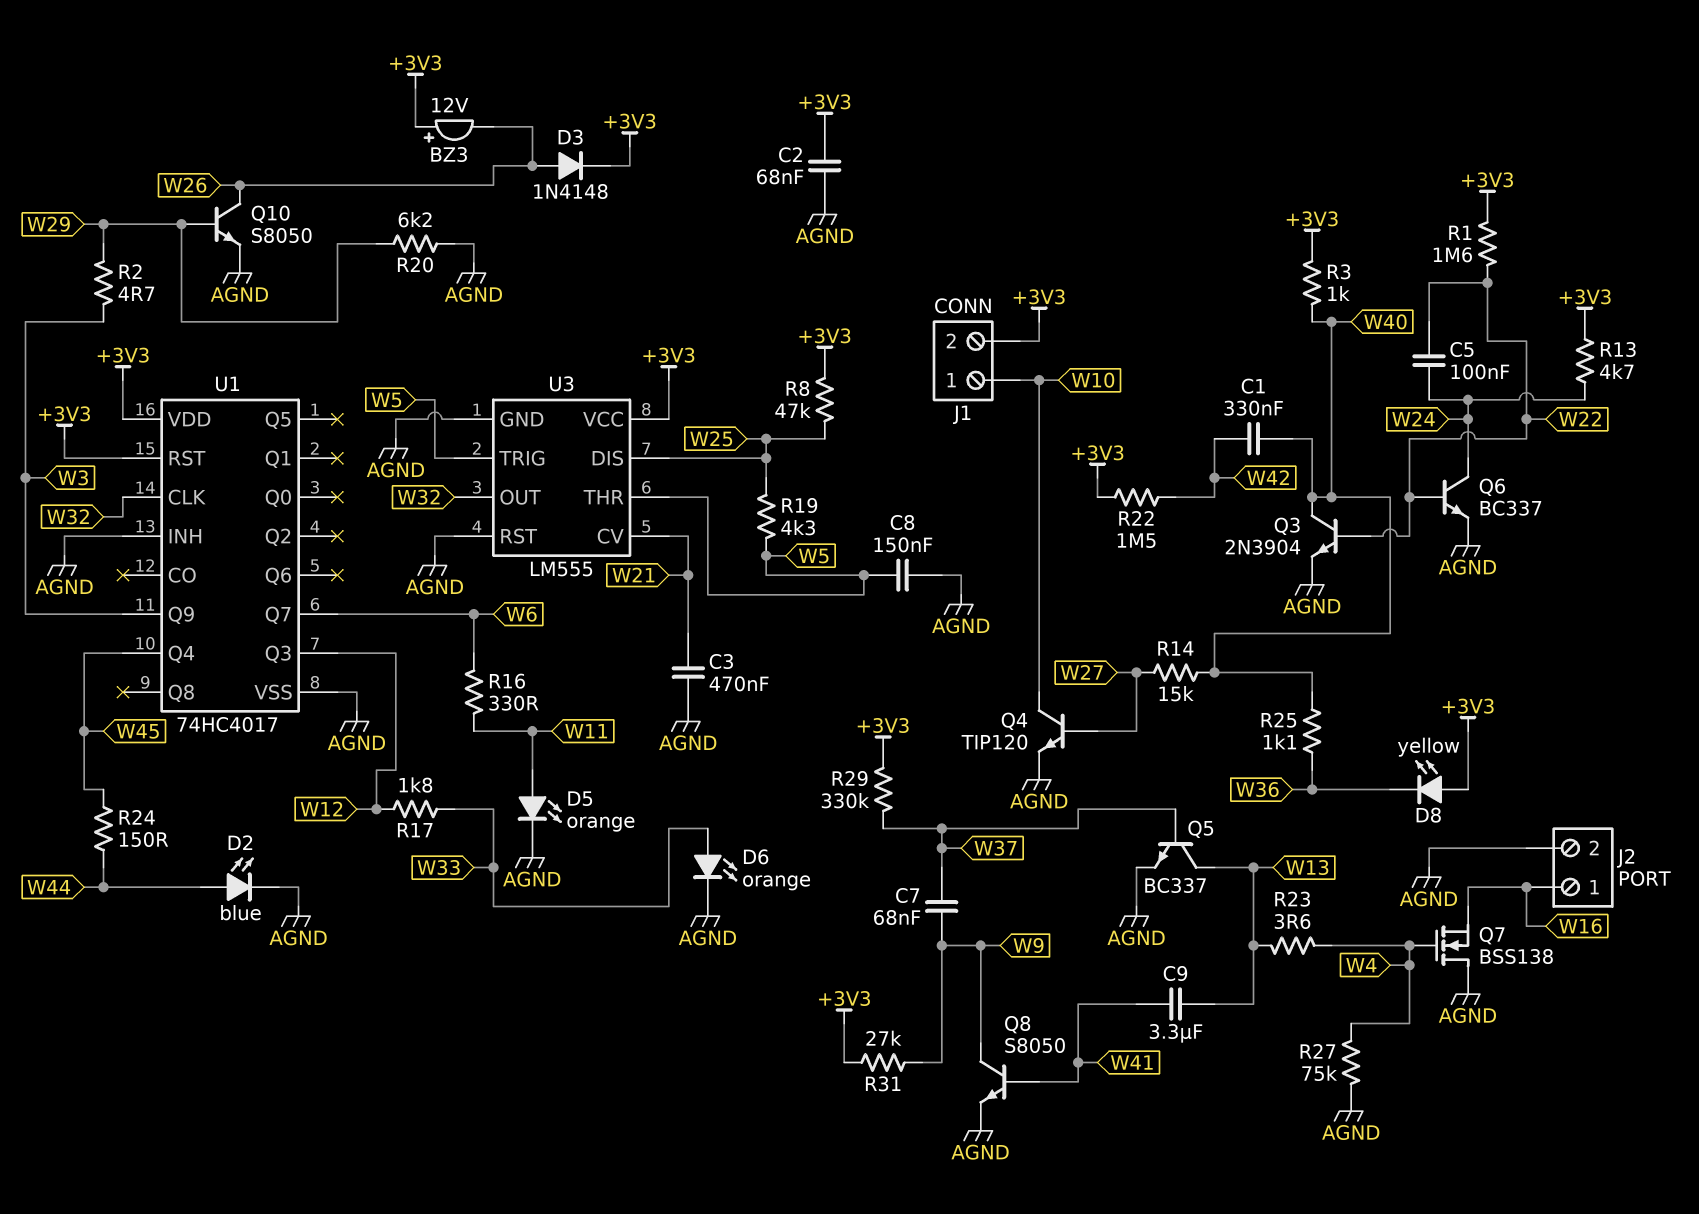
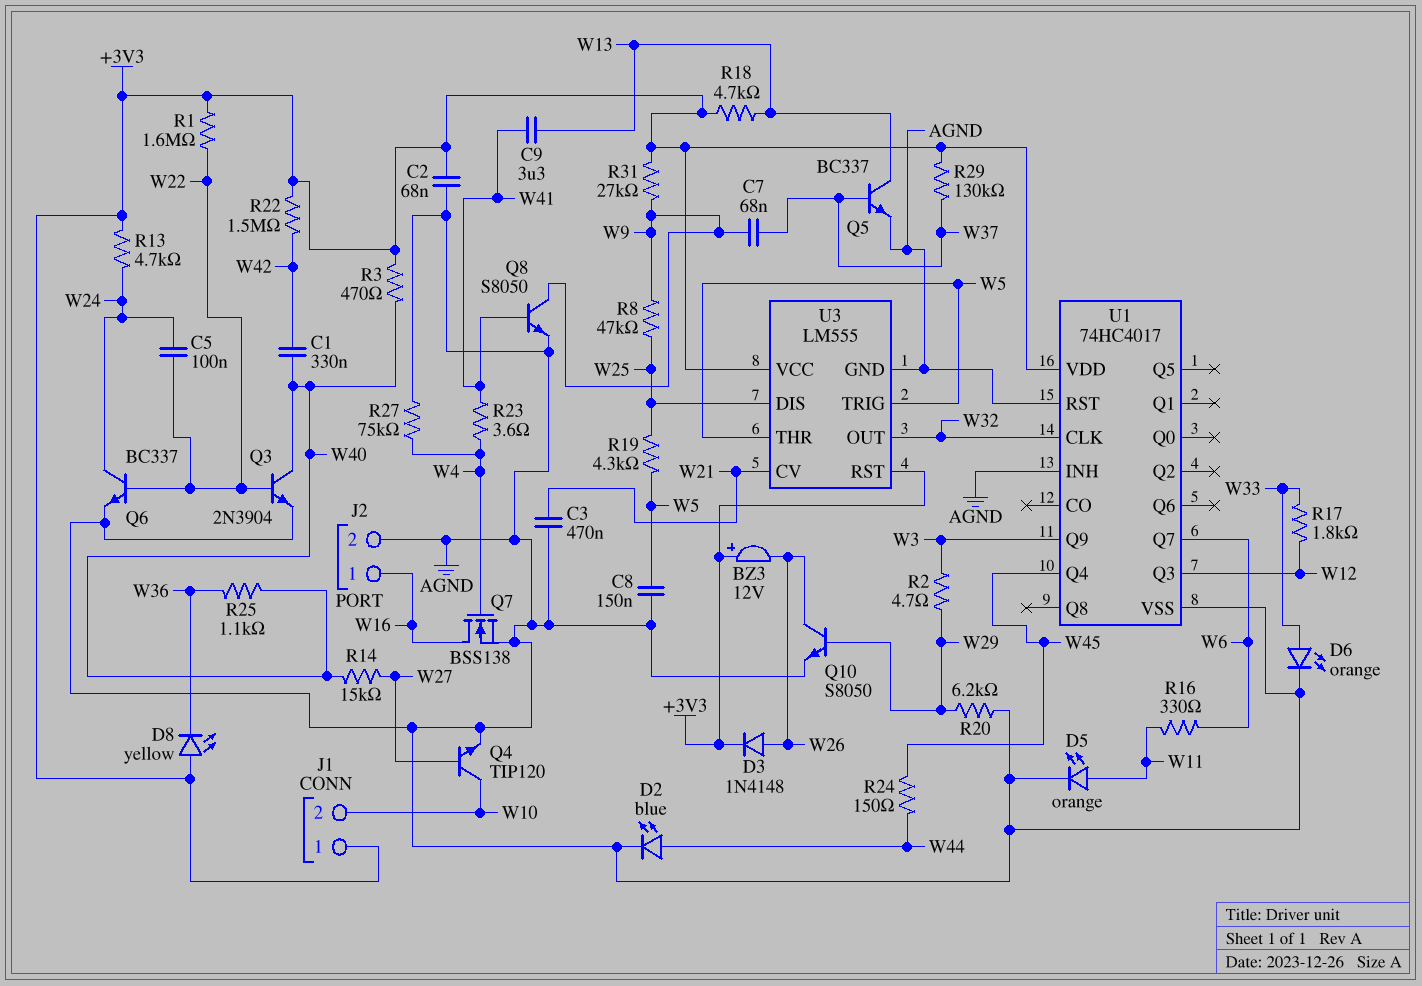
J1 pin 1: W10 -> +3V3
J1 pin 2: +3V3 -> W10
Q7: NMOS BSS138 (G W4, D AGND, S W16) -> NMOS BSS138 (G W4, D W16, S AGND)
R3: 1k (+3V3, W40) -> 470 (+3V3, W40)
R8: 47k (+3V3, W25) -> 47k (W9, W25)
R18: none -> 4.7k (+3V3, W13)
R23: 3.6 (W4, W13) -> 3.6 (W4, W41)
R29: 330k (+3V3, W37) -> 130k (+3V3, W37)
U1 pin RST: +3V3 -> AGND
U3 pin RST: AGND -> +3V3

